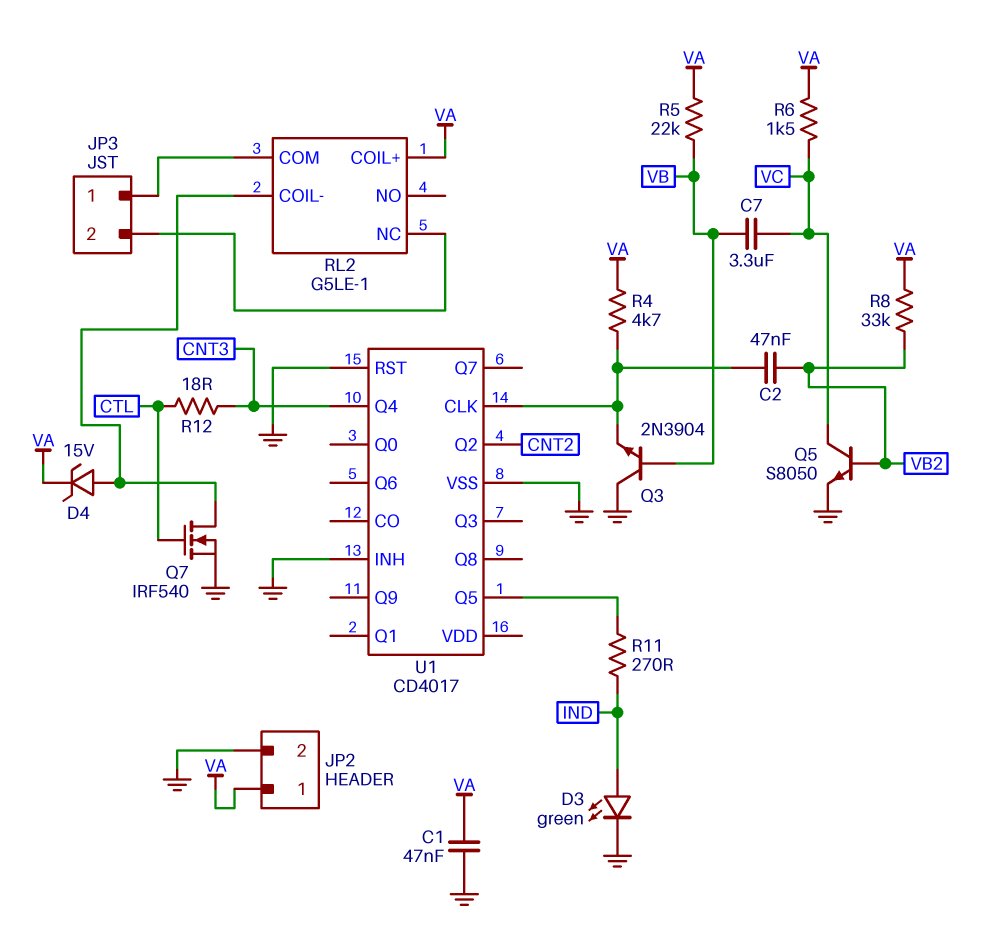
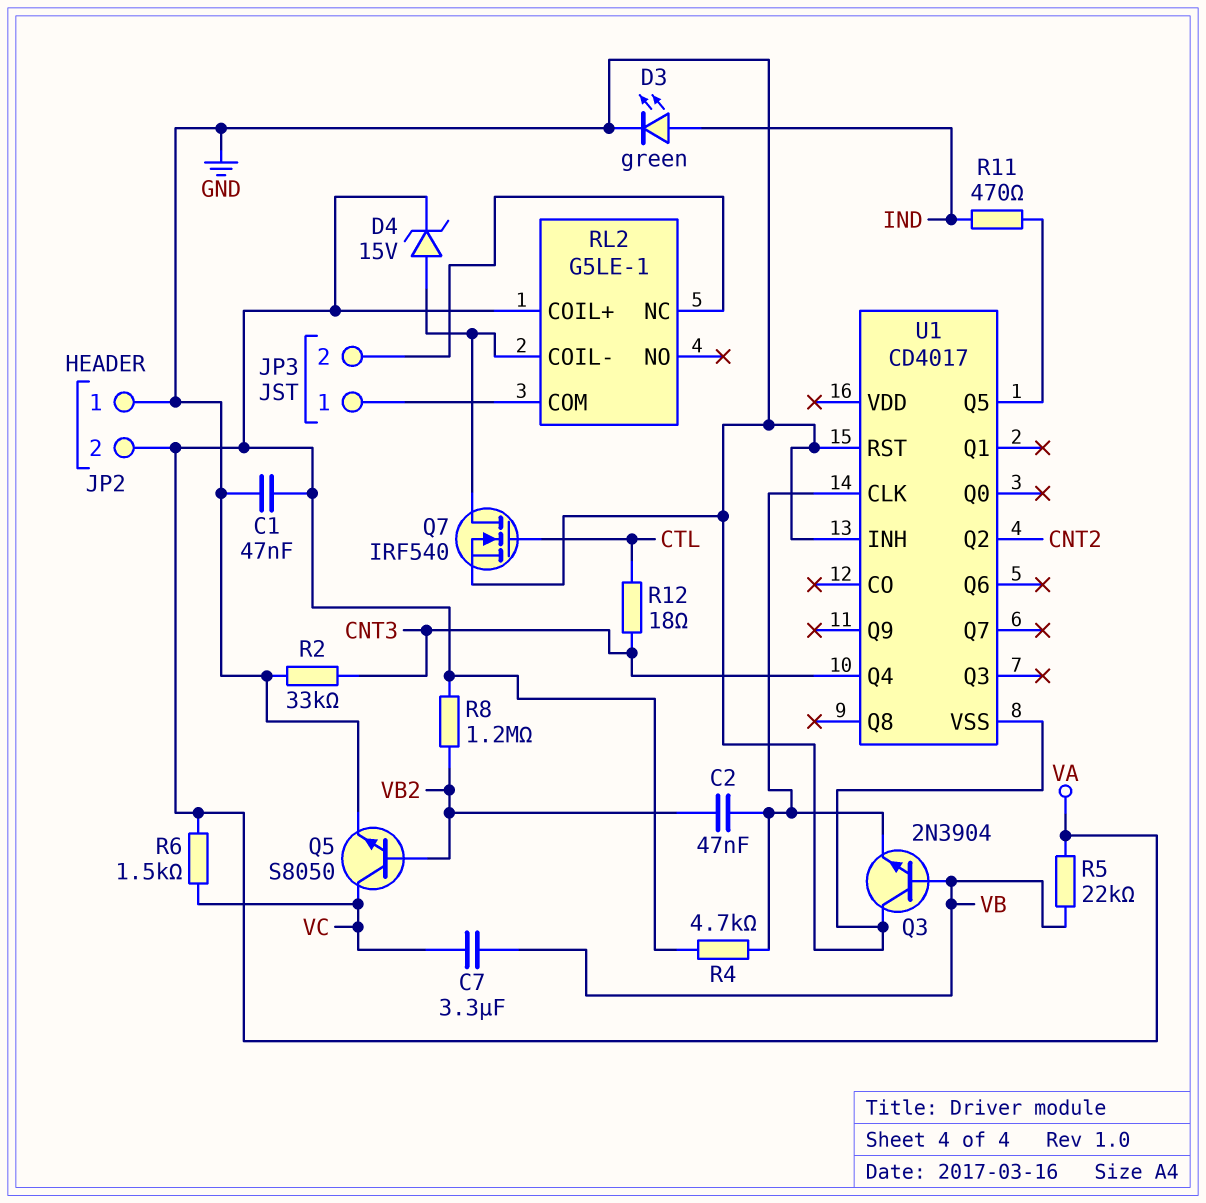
JP2 pin 1: VA -> GND
JP2 pin 2: GND -> VA
R2: none -> 33k (CNT3, GND)
R8: 33k (VA, VB2) -> 1.2M (VA, VB2)
R11: 270 (IND, U1/Q5) -> 470 (IND, U1/Q5)

